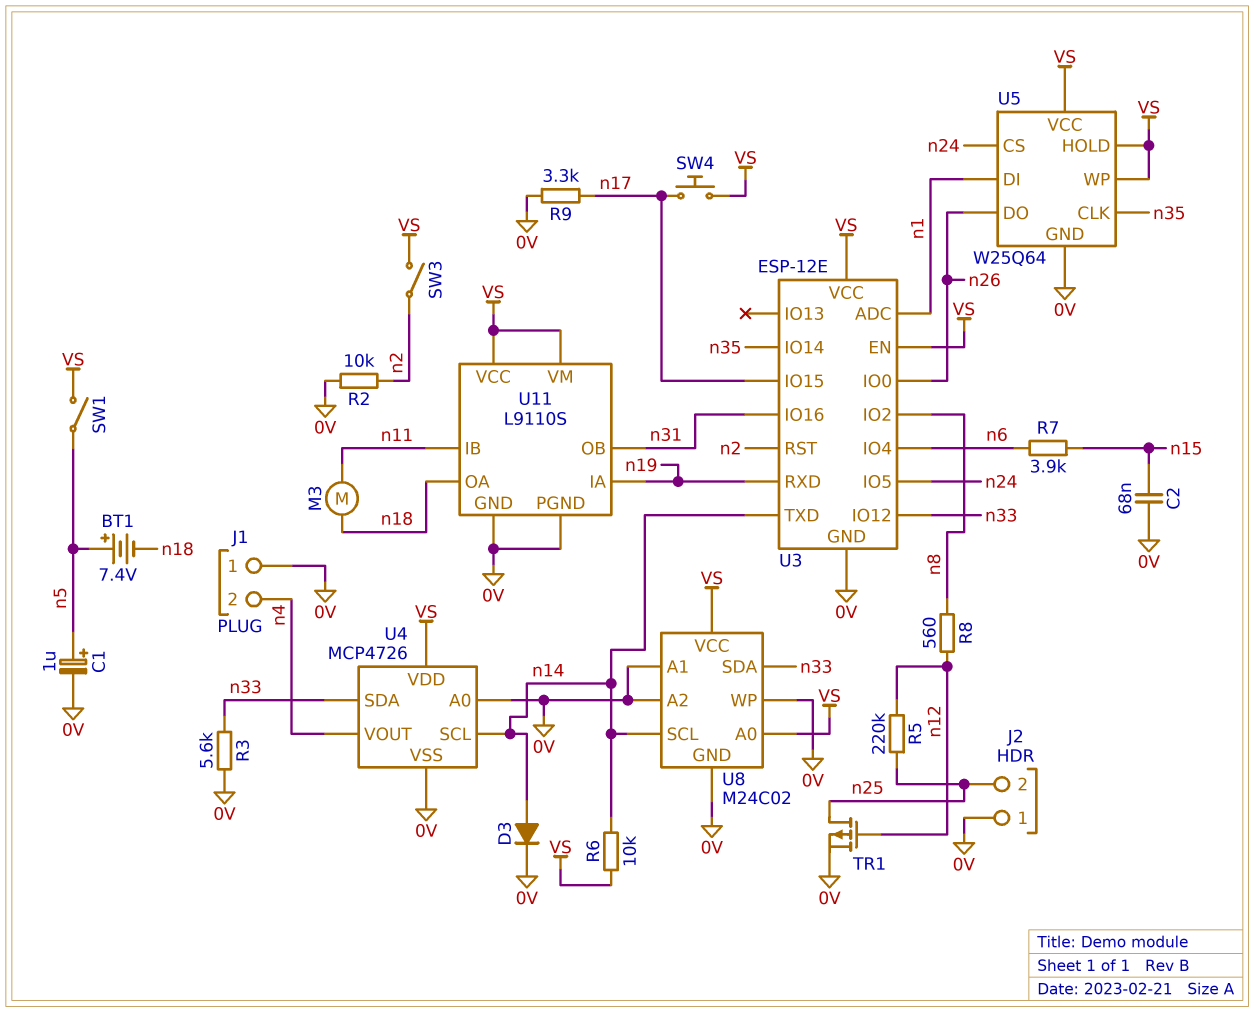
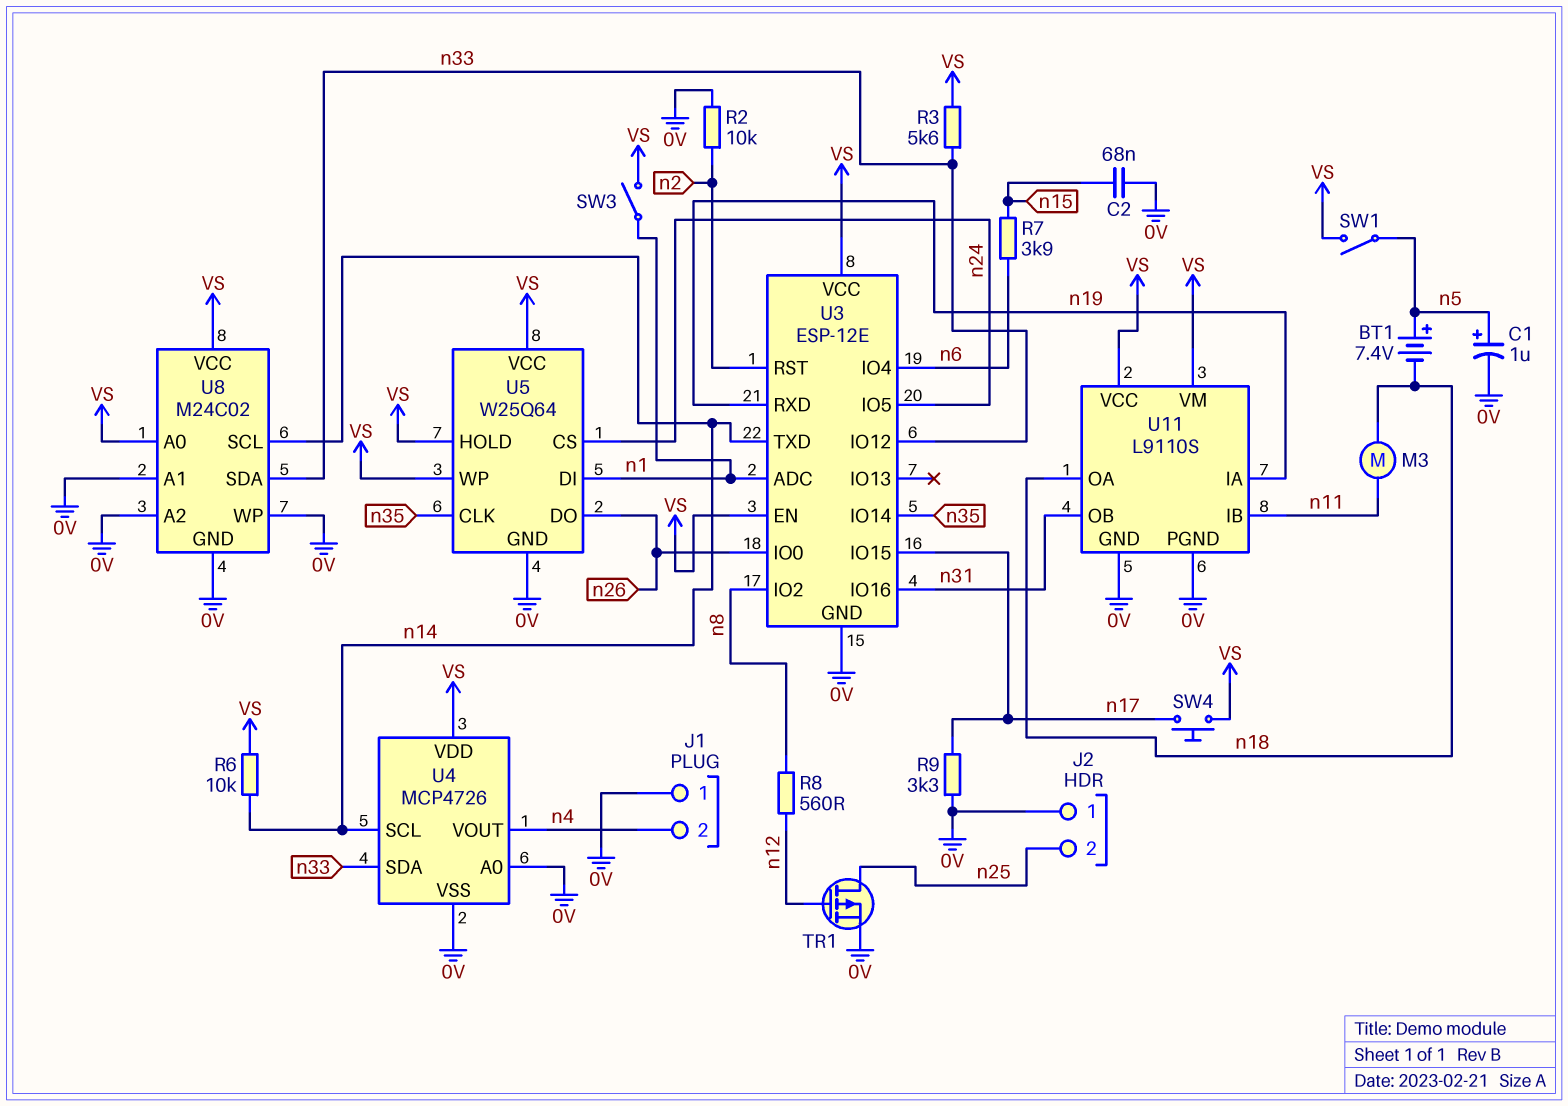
D3: diode (A n14, K 0V) -> none
R3: 5.6k (0V, n33) -> 5.6k (VS, n33)
R5: 220k (n12, n25) -> none
SW3: switch (VS, n2) -> switch (VS, n1)

